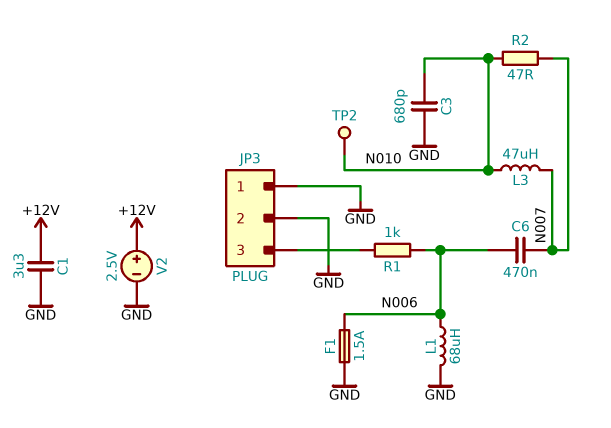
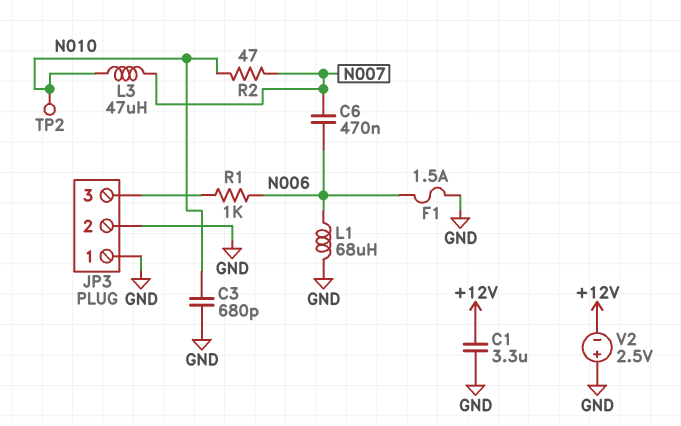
V2: 2.5V (plus +12V, minus GND) -> 2.5V (plus GND, minus +12V)

